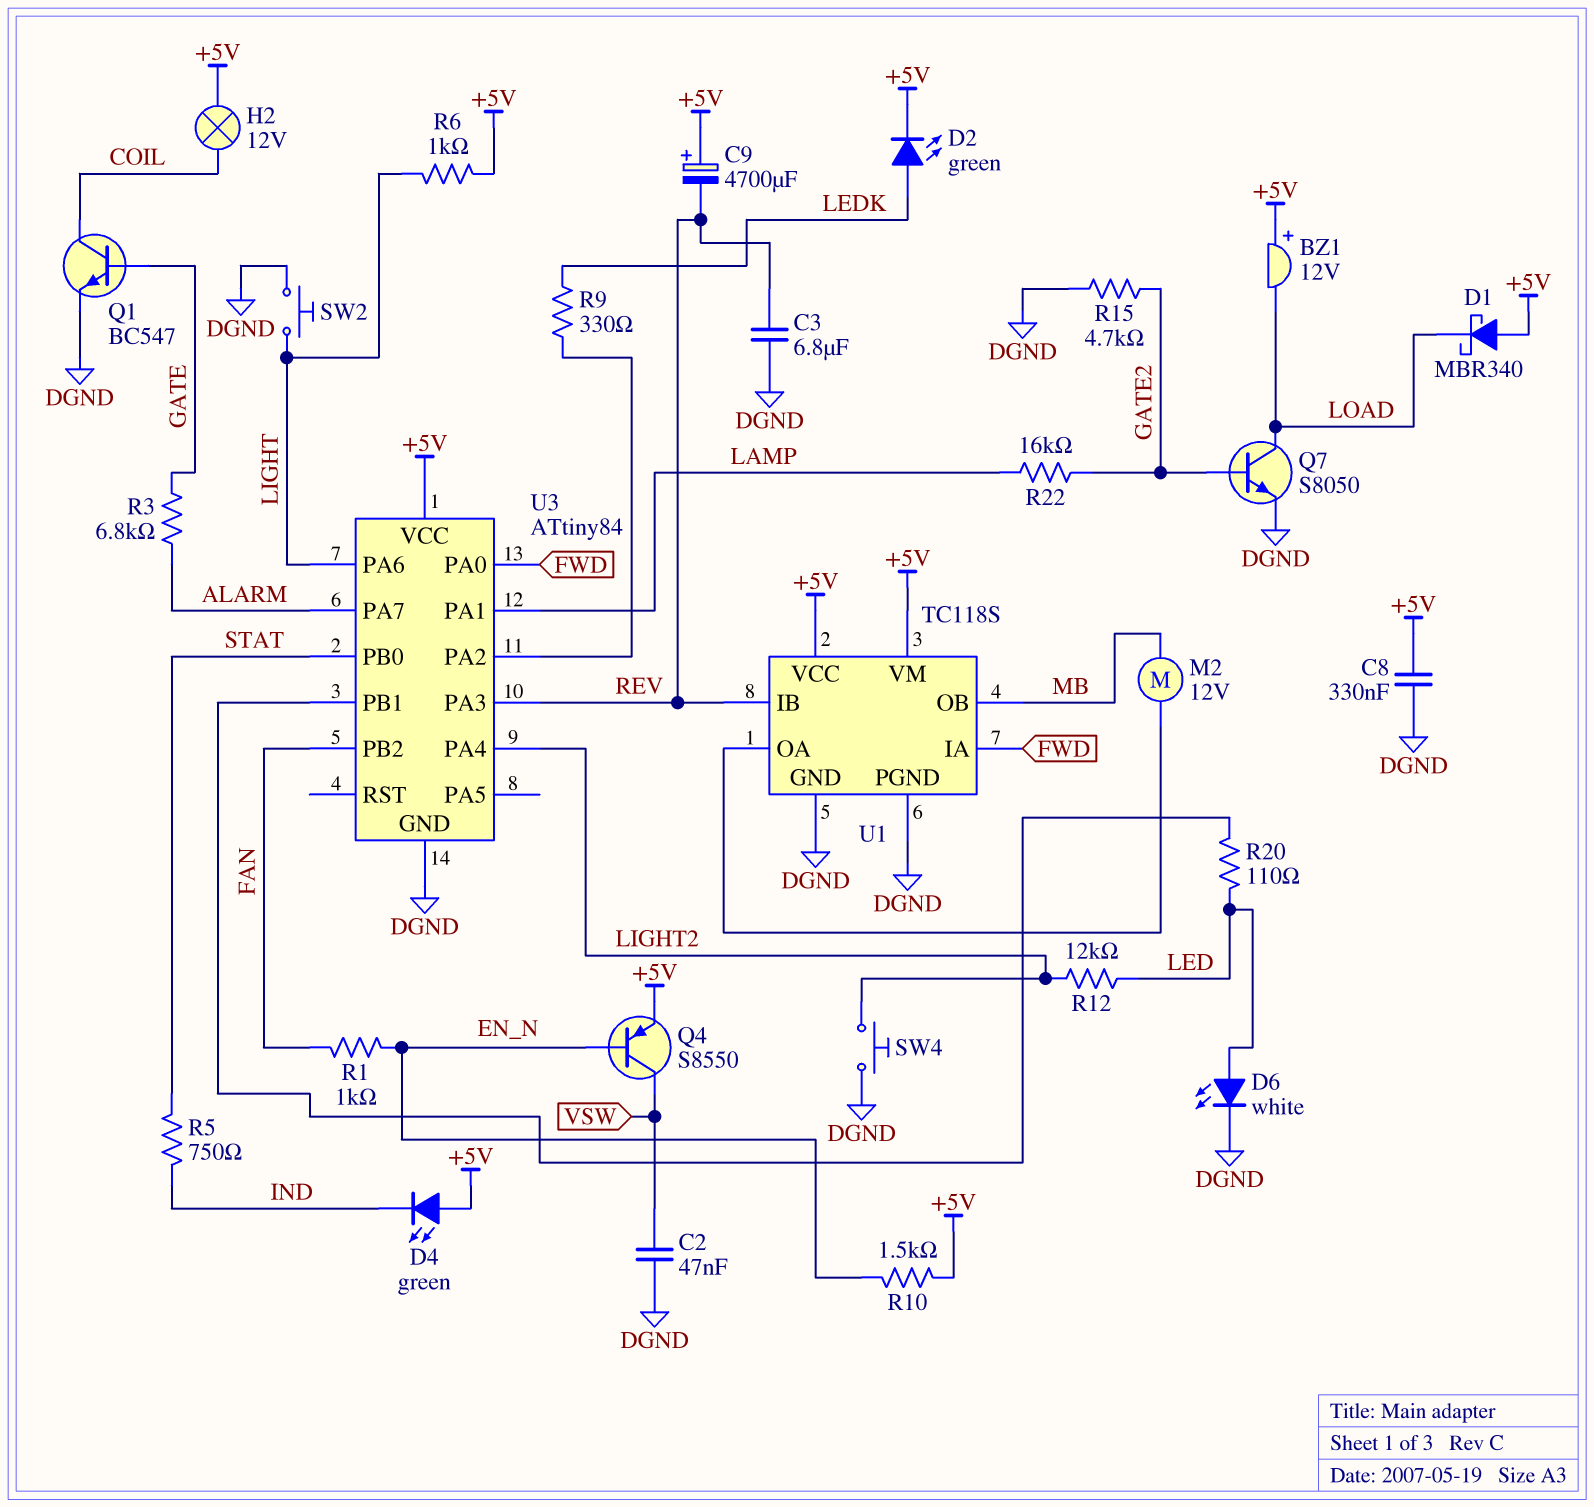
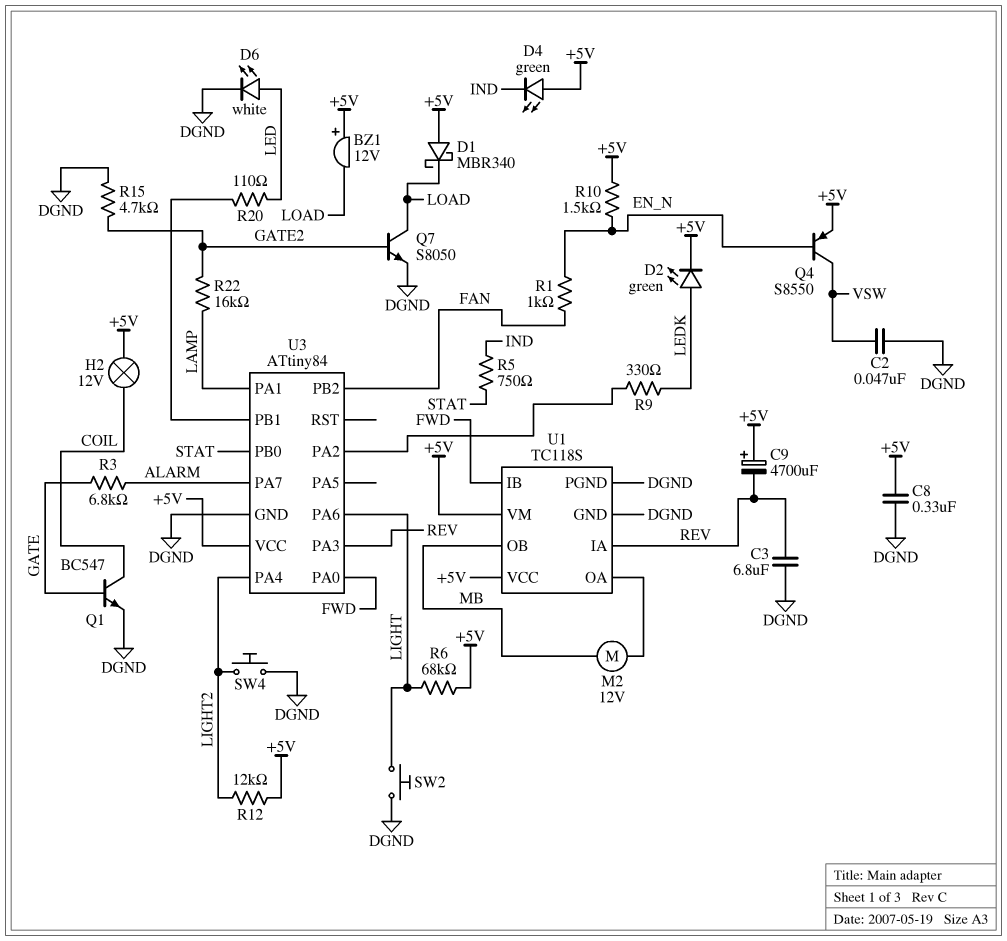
R6: 1k (+5V, LIGHT) -> 68k (+5V, LIGHT)
R12: 12k (LED, LIGHT2) -> 12k (+5V, LIGHT2)
U1 pin IA: FWD -> REV
U1 pin IB: REV -> FWD

